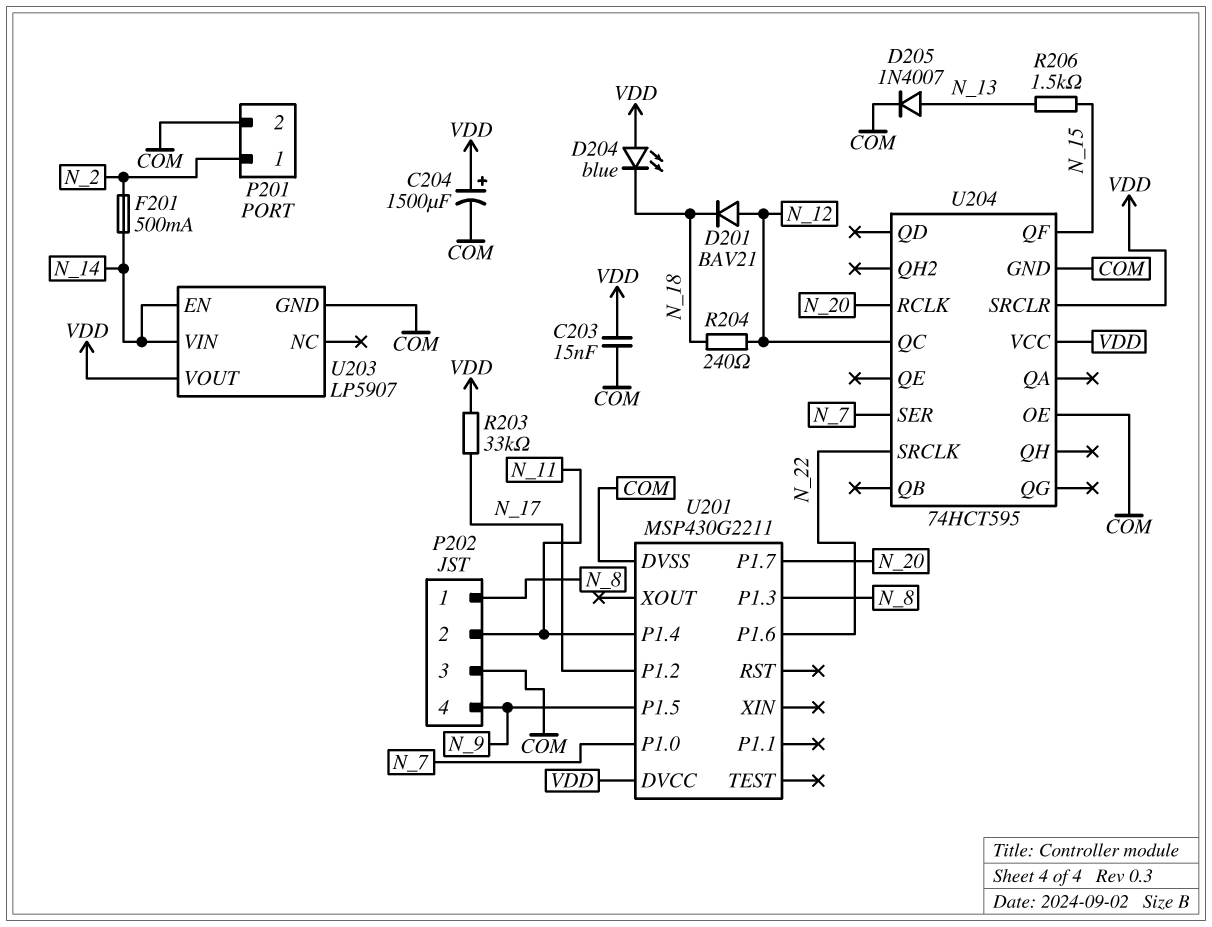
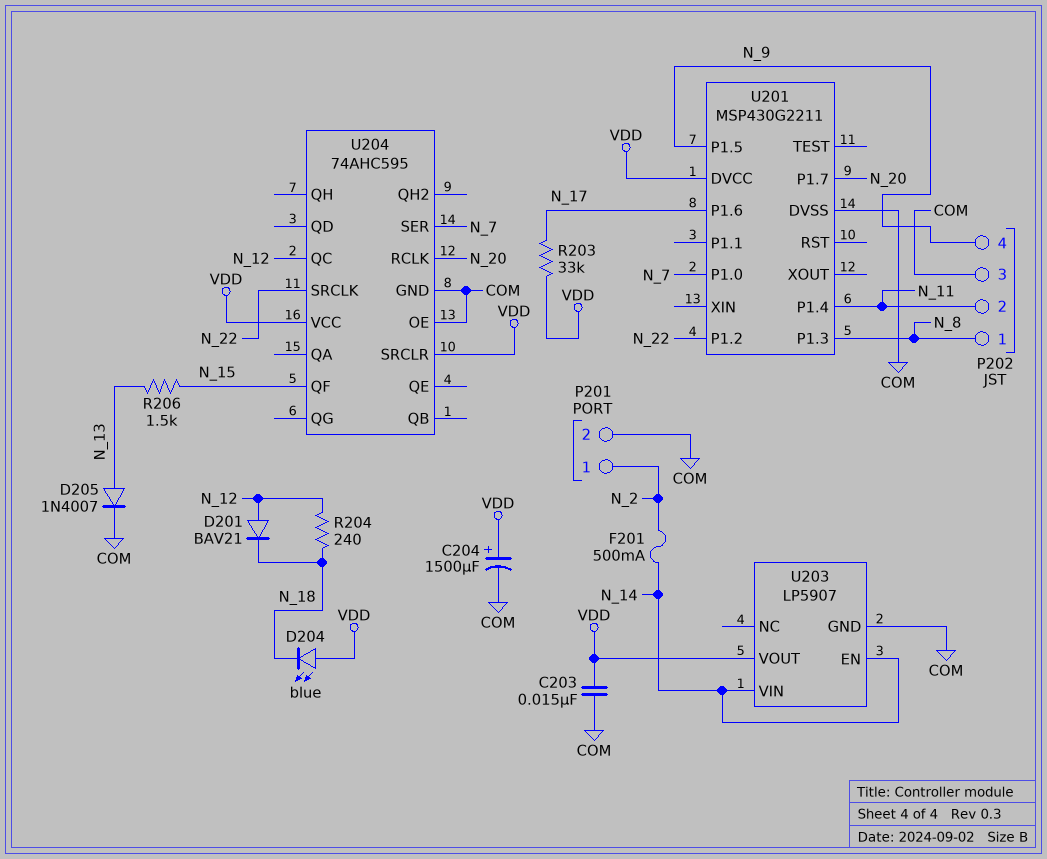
U201 pin P1.2: N_17 -> N_22
U201 pin P1.6: N_22 -> N_17
U204: 74HCT595 -> 74AHC595

